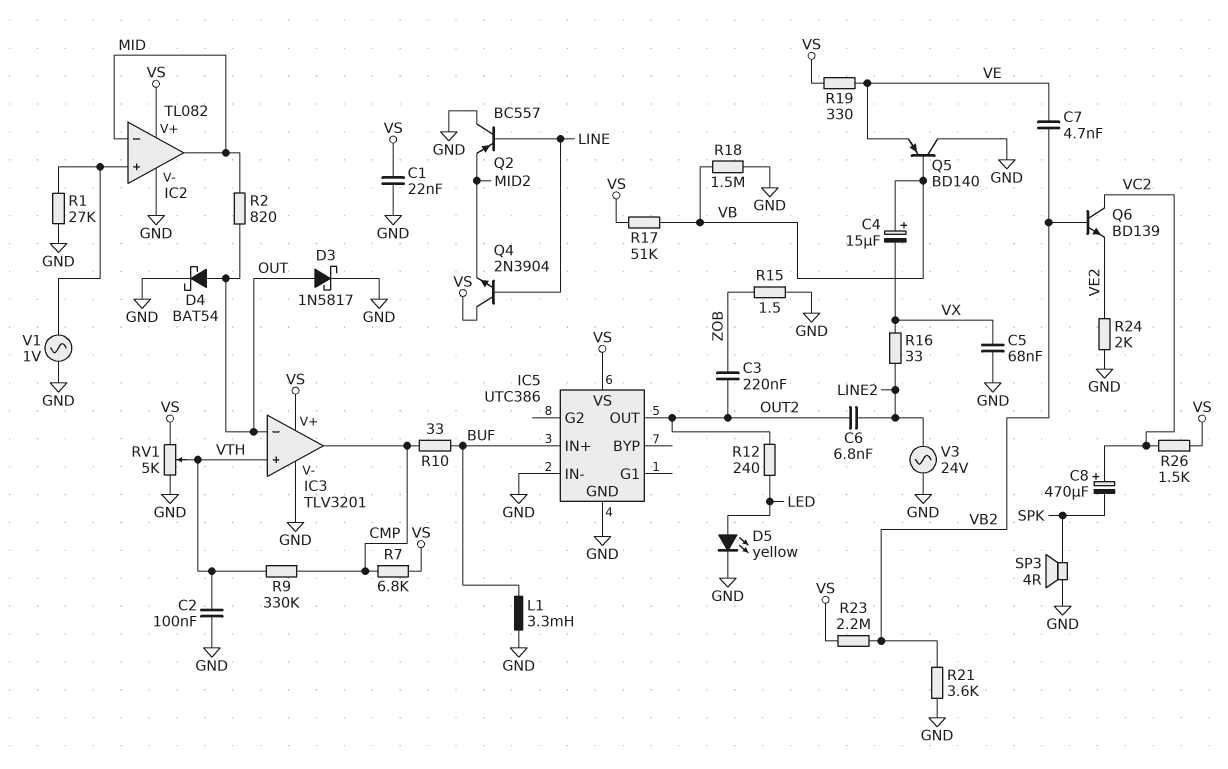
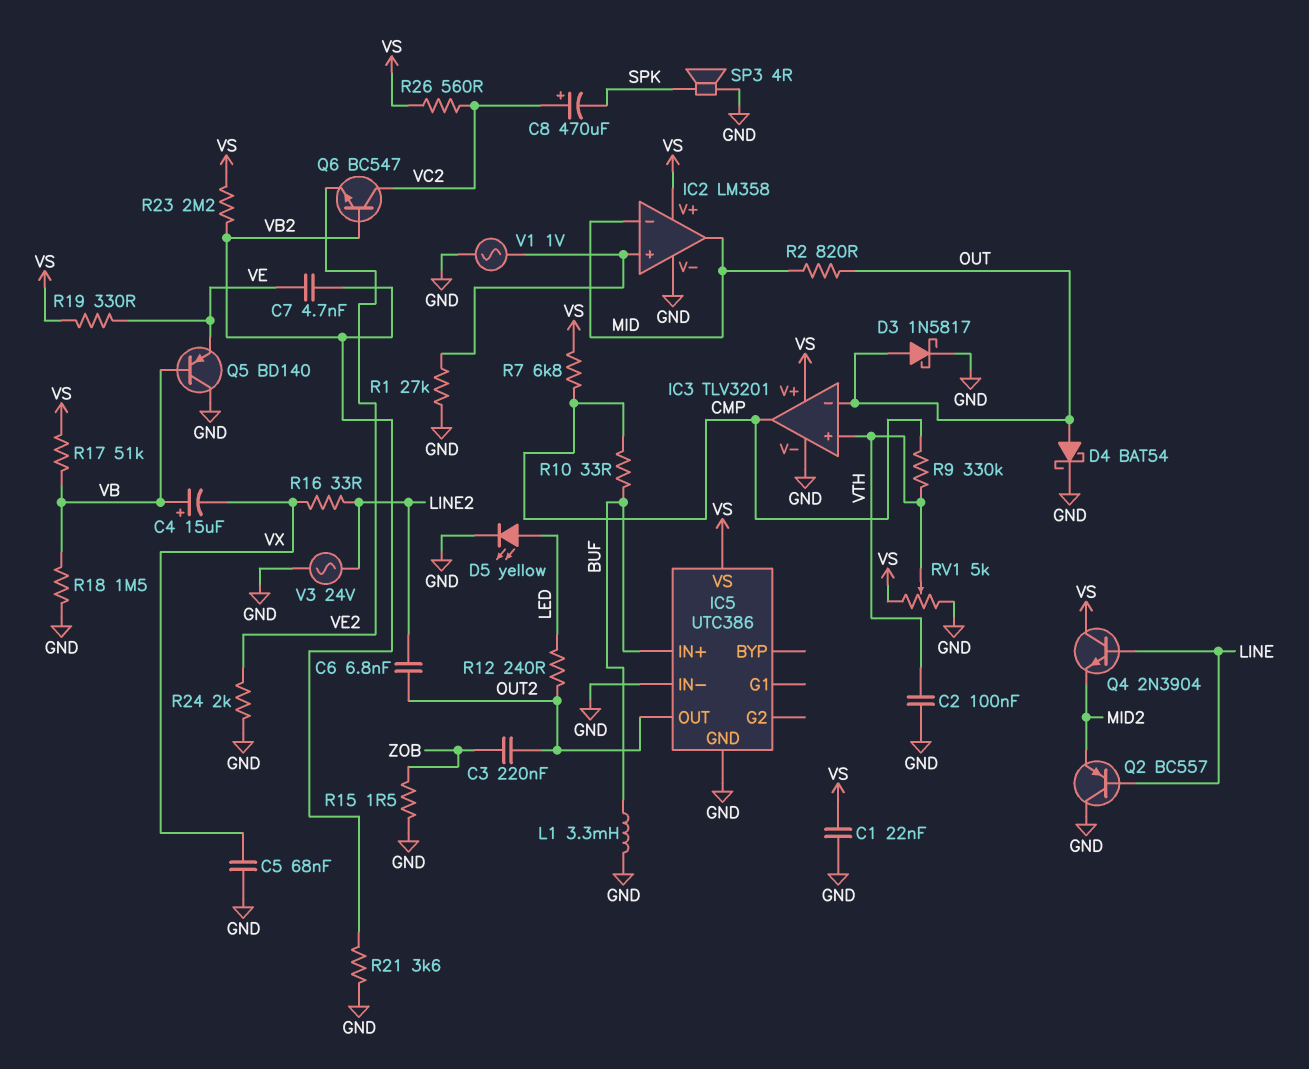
IC2: TL082 -> LM358
Q6: NPN BD139 (B VB2, C VC2, E VE2) -> NPN BC547 (B VB2, C VC2, E VE2)
R26: 1.5k (VC2, VS) -> 560 (VC2, VS)

